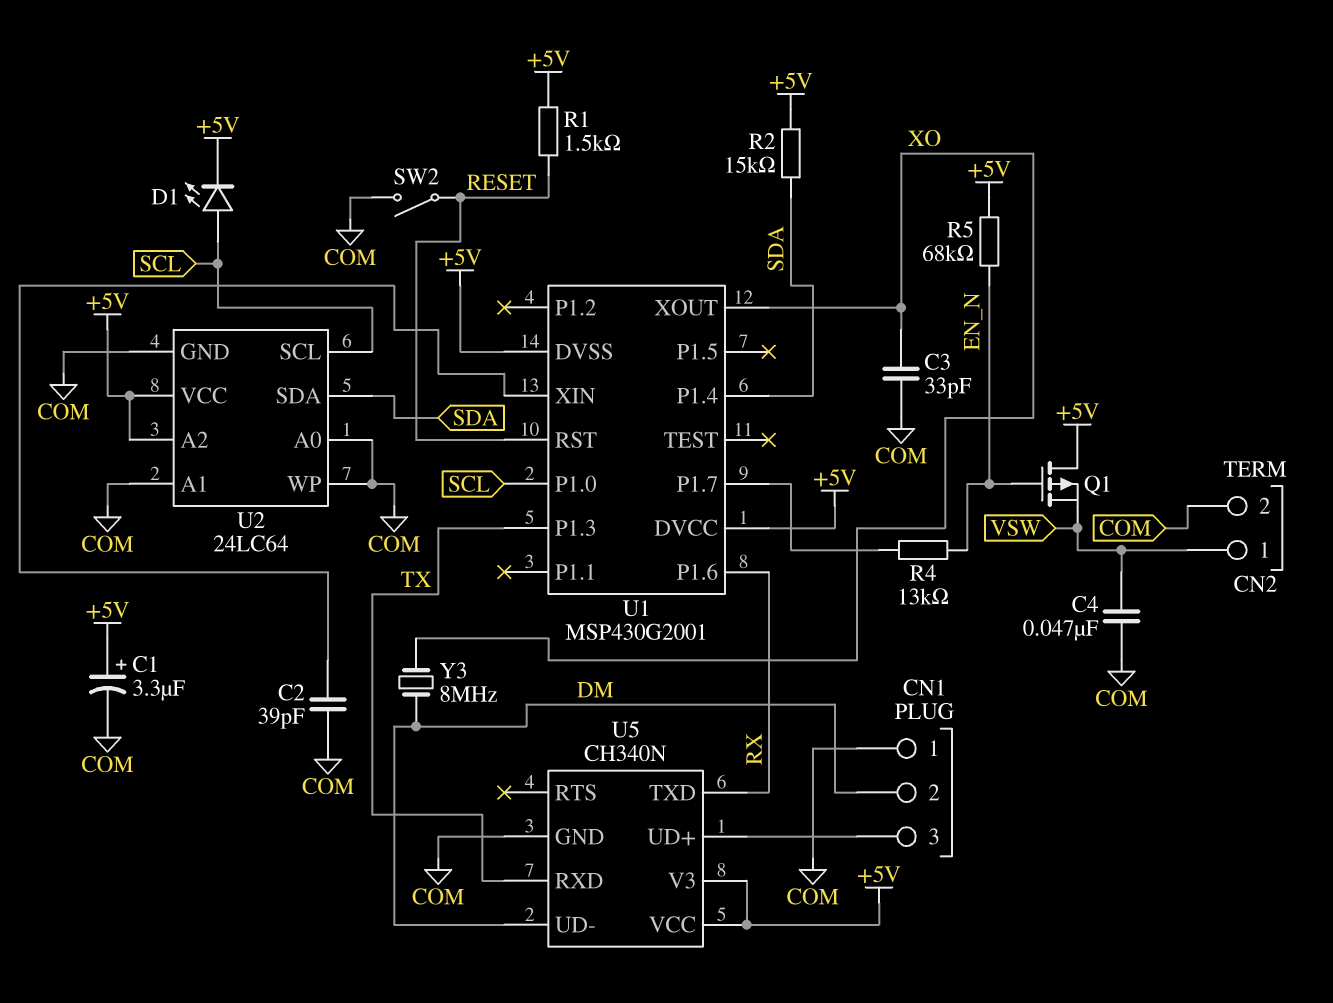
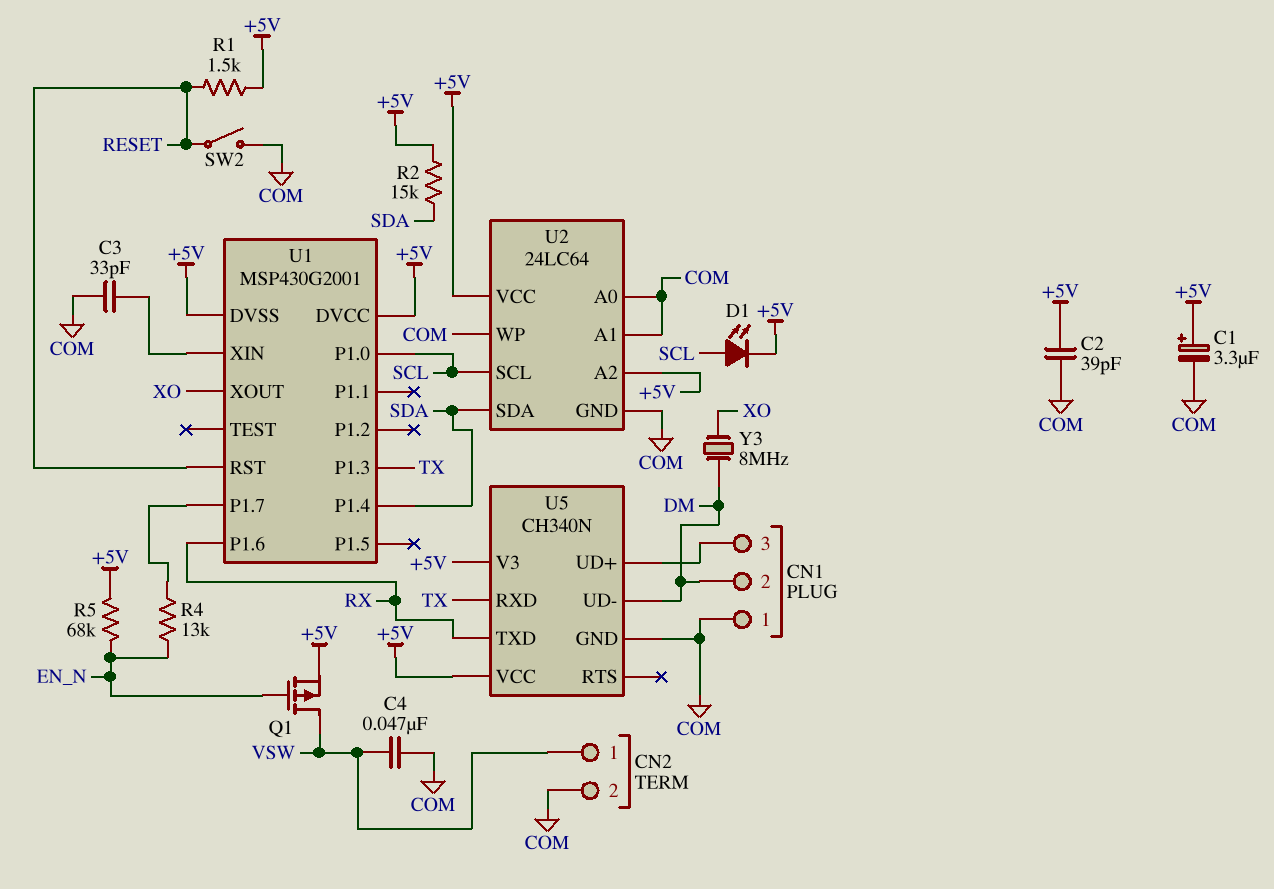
C2: 39pF (COM, U1/XIN) -> 39pF (+5V, COM)
C3: 33pF (COM, XO) -> 33pF (COM, U1/XIN)
Q1: PMOS (G EN_N, D +5V, S VSW) -> PMOS (G EN_N, D VSW, S +5V)

